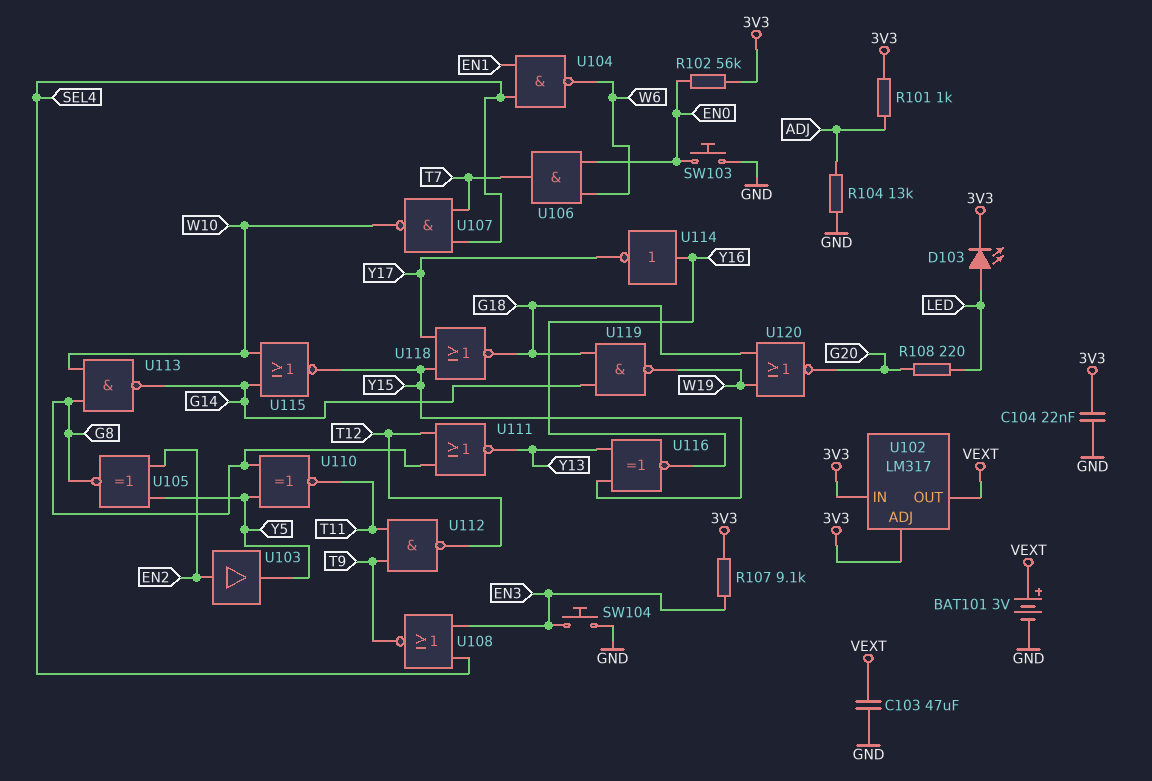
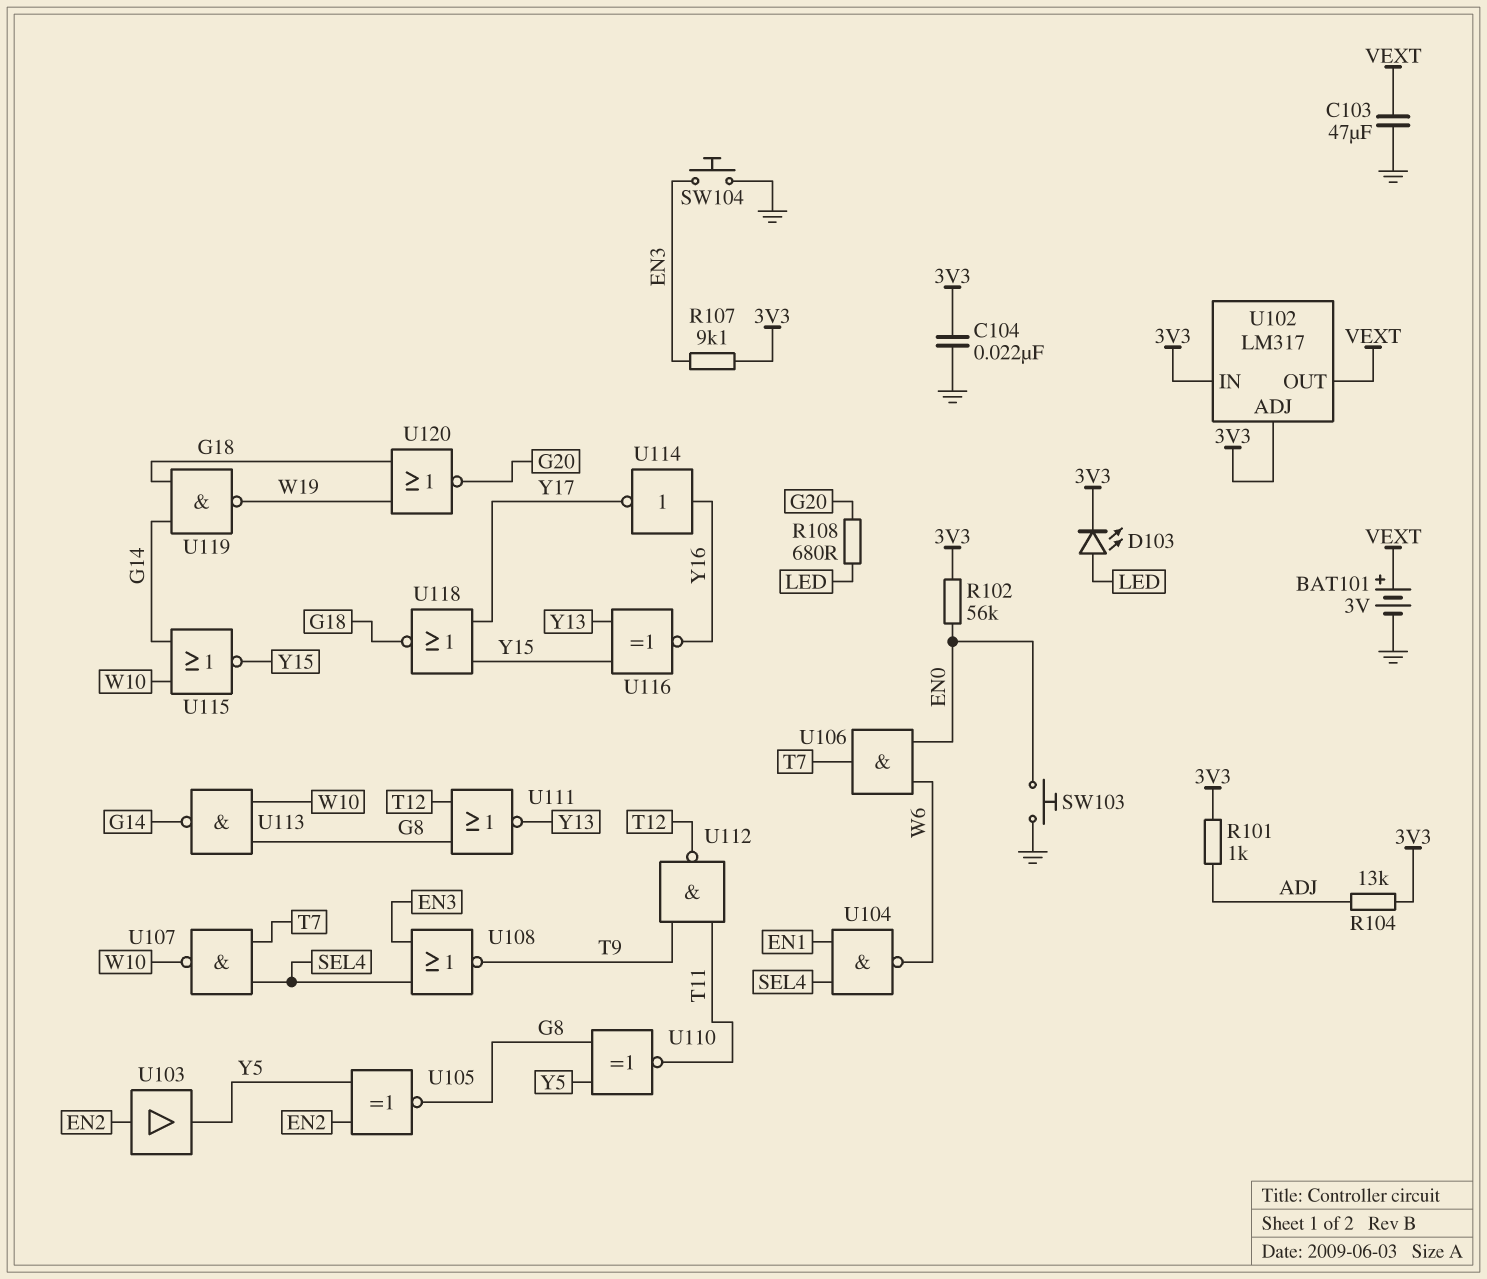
R104: 13k (ADJ, GND) -> 13k (3V3, ADJ)
R108: 220 (G20, LED) -> 680 (G20, LED)

